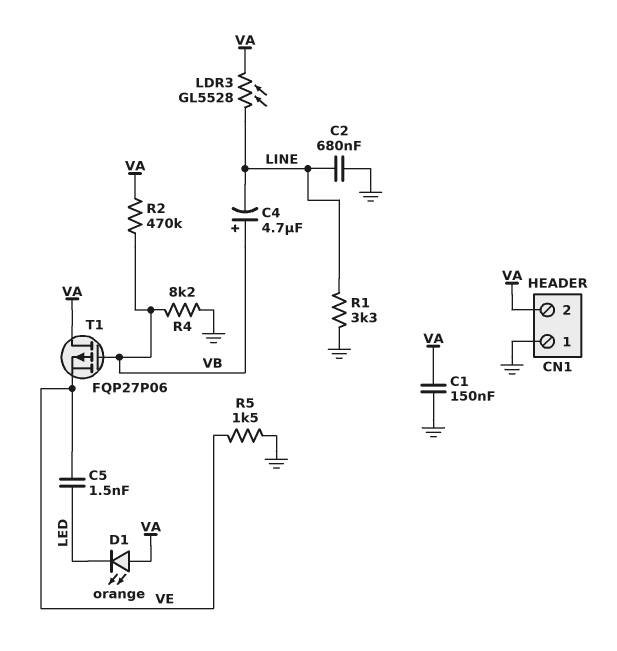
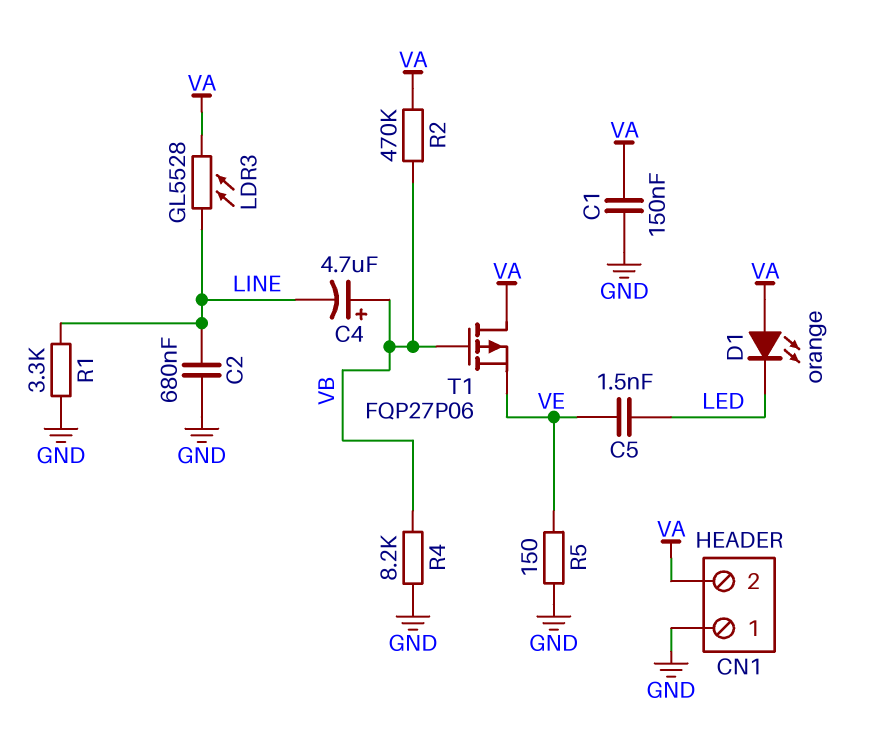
R5: 1.5k (GND, VE) -> 150 (GND, VE)

